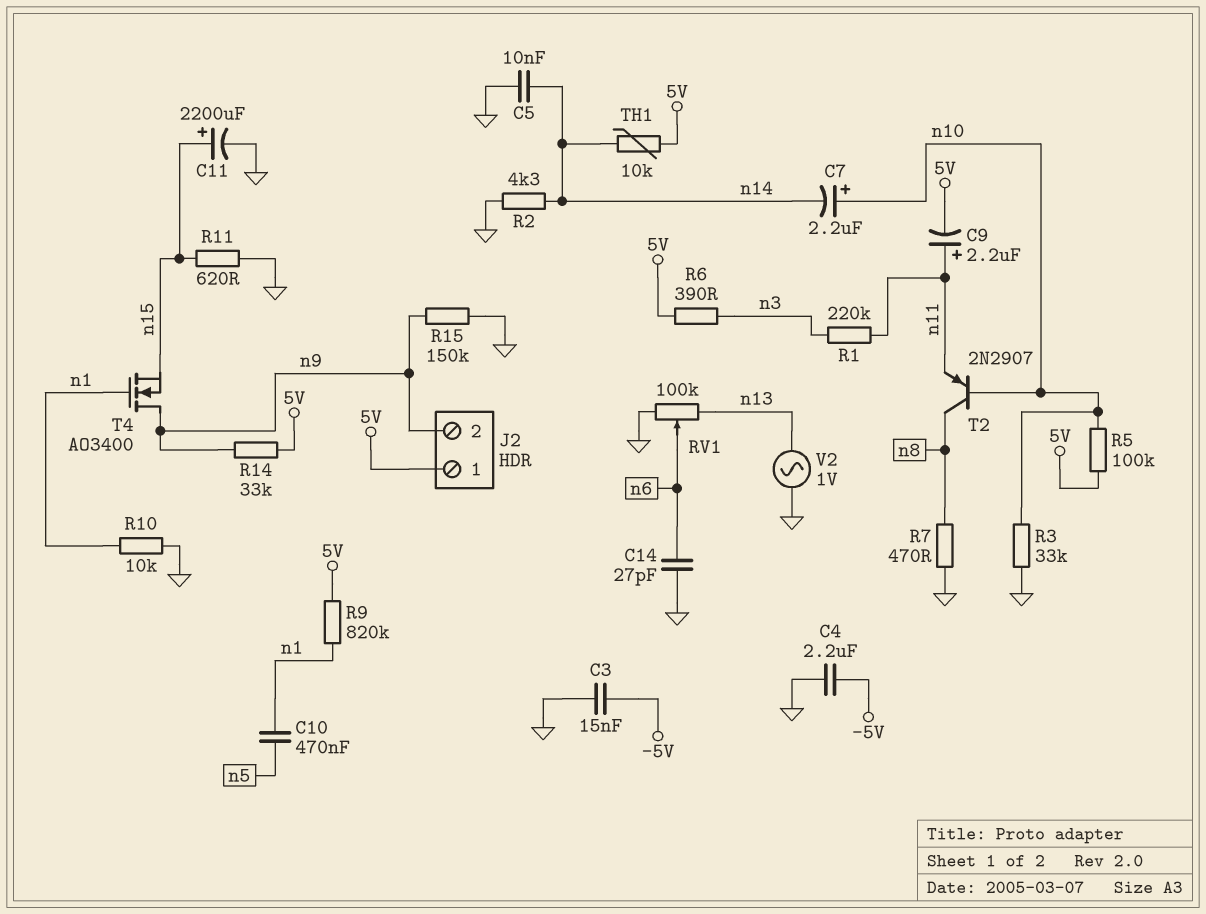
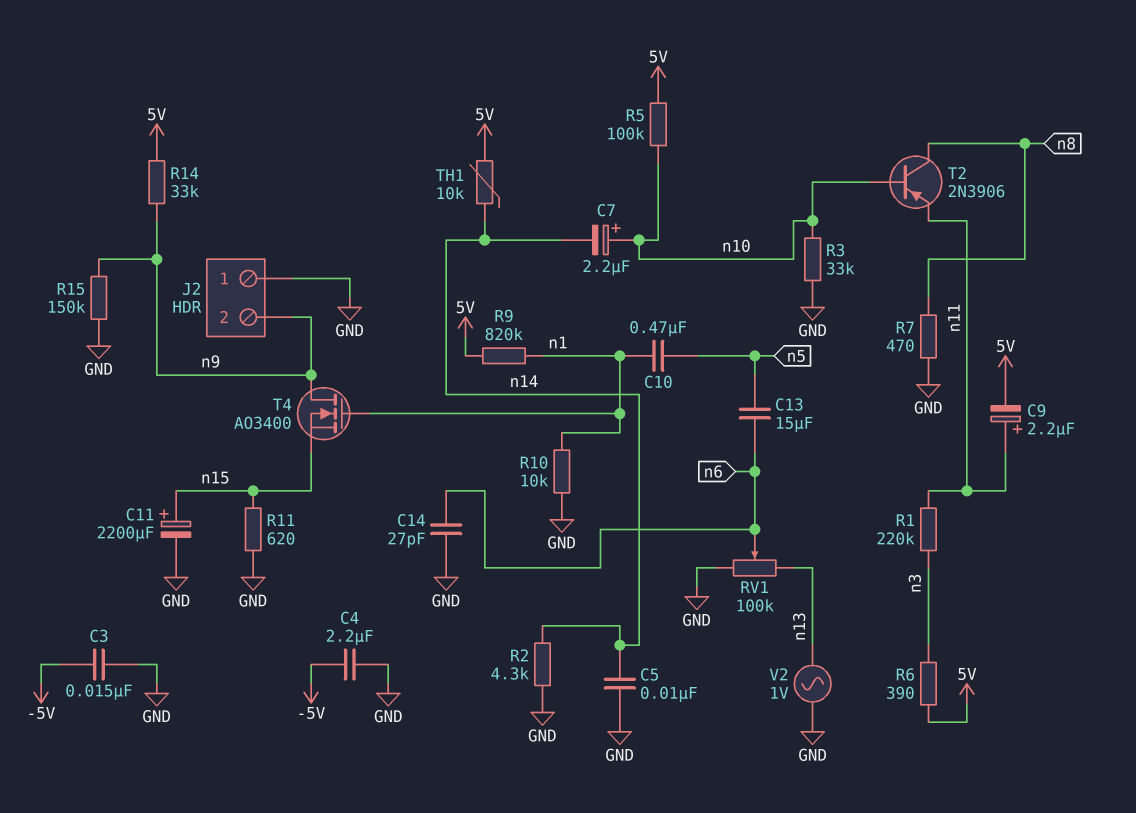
C13: none -> 15uF (n5, n6)
J2 pin 1: 5V -> GND
T2: PNP 2N2907 (B n10, C n8, E n11) -> PNP 2N3906 (B n10, C n8, E n11)

